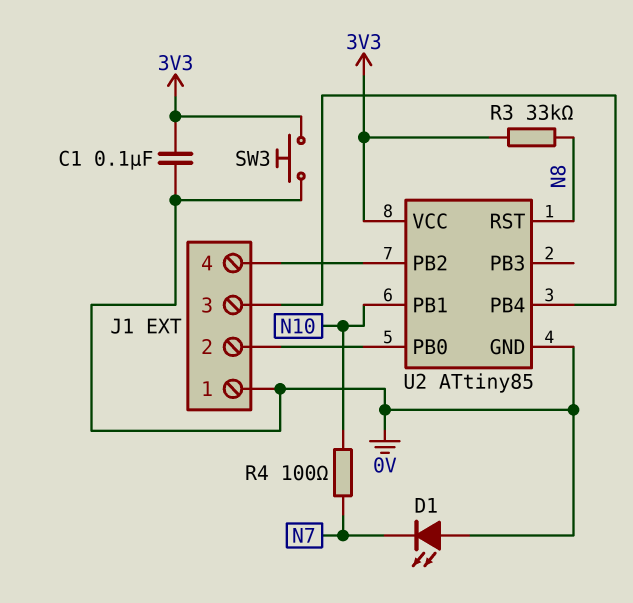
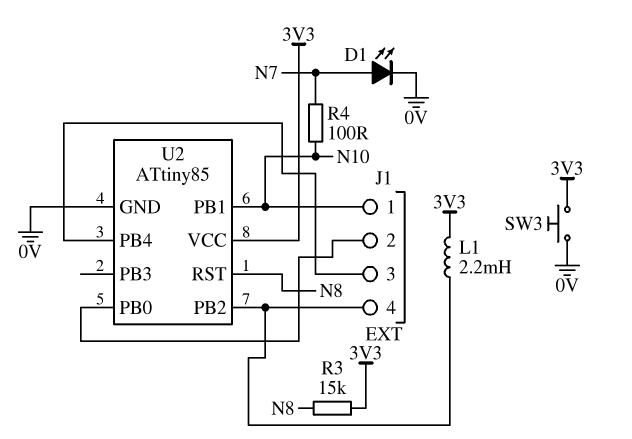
C1: 100nF (0V, 3V3) -> none
D1: LED (A 0V, K N7) -> LED (A N7, K 0V)
J1 pin 1: 0V -> N10
L1: none -> 2.2mH (3V3, J1/4)
R3: 33k (3V3, N8) -> 15k (3V3, N8)

